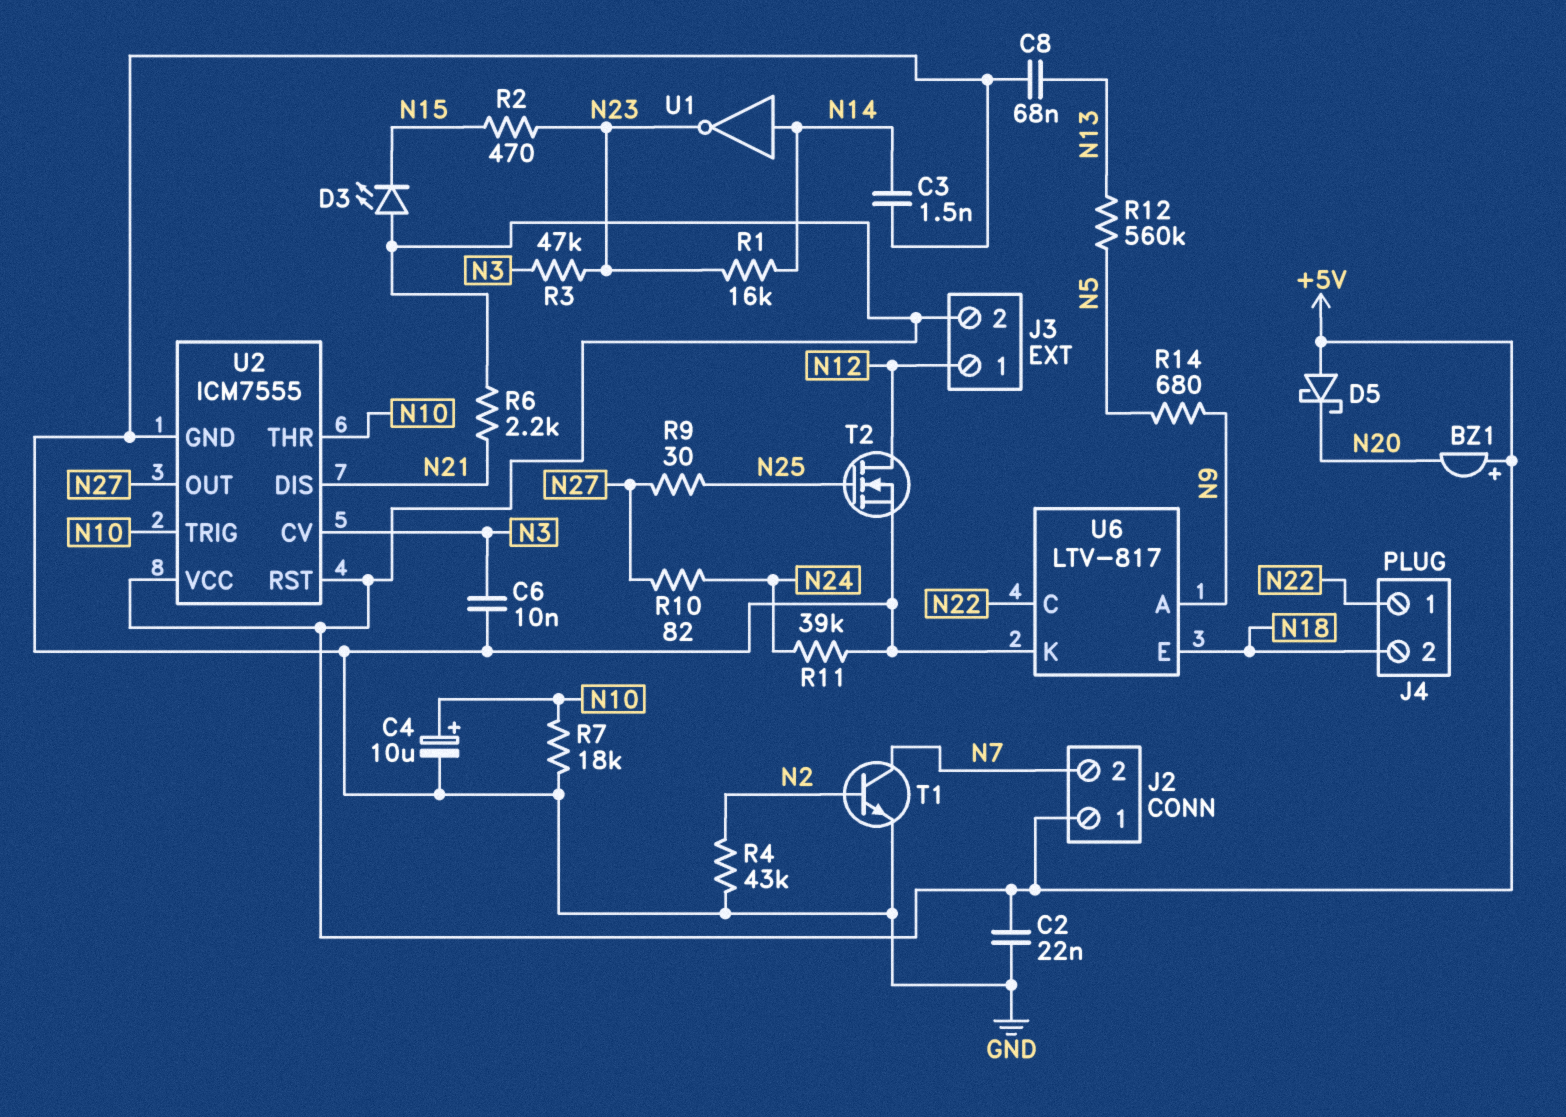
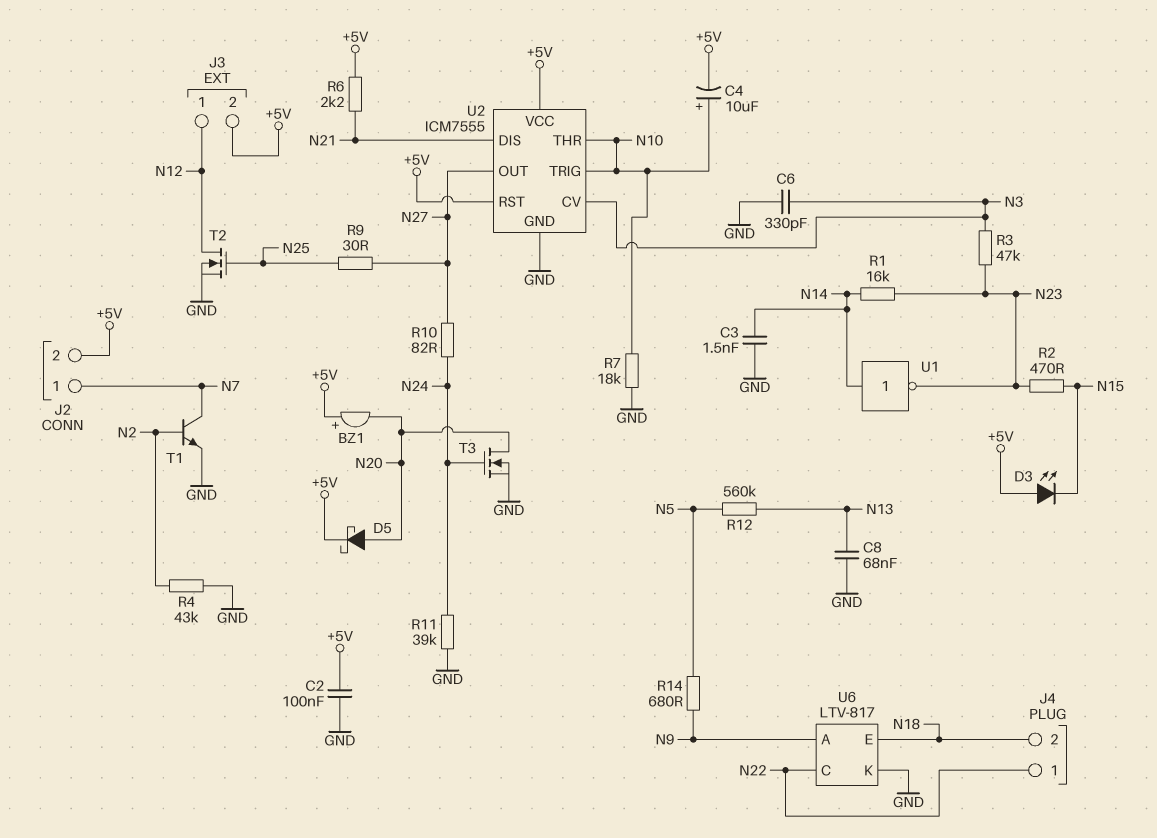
C2: 22nF (+5V, GND) -> 100nF (+5V, GND)
C4: 10uF (plus N10, minus GND) -> 10uF (plus N10, minus +5V)
C6: 10nF (GND, N3) -> 330pF (GND, N3)
D5: schottky (A +5V, K N20) -> schottky (A N20, K +5V)
J2 pin 1: +5V -> N7
J2 pin 2: N7 -> +5V
T3: none -> NMOS (G N24, D N20, S GND)

